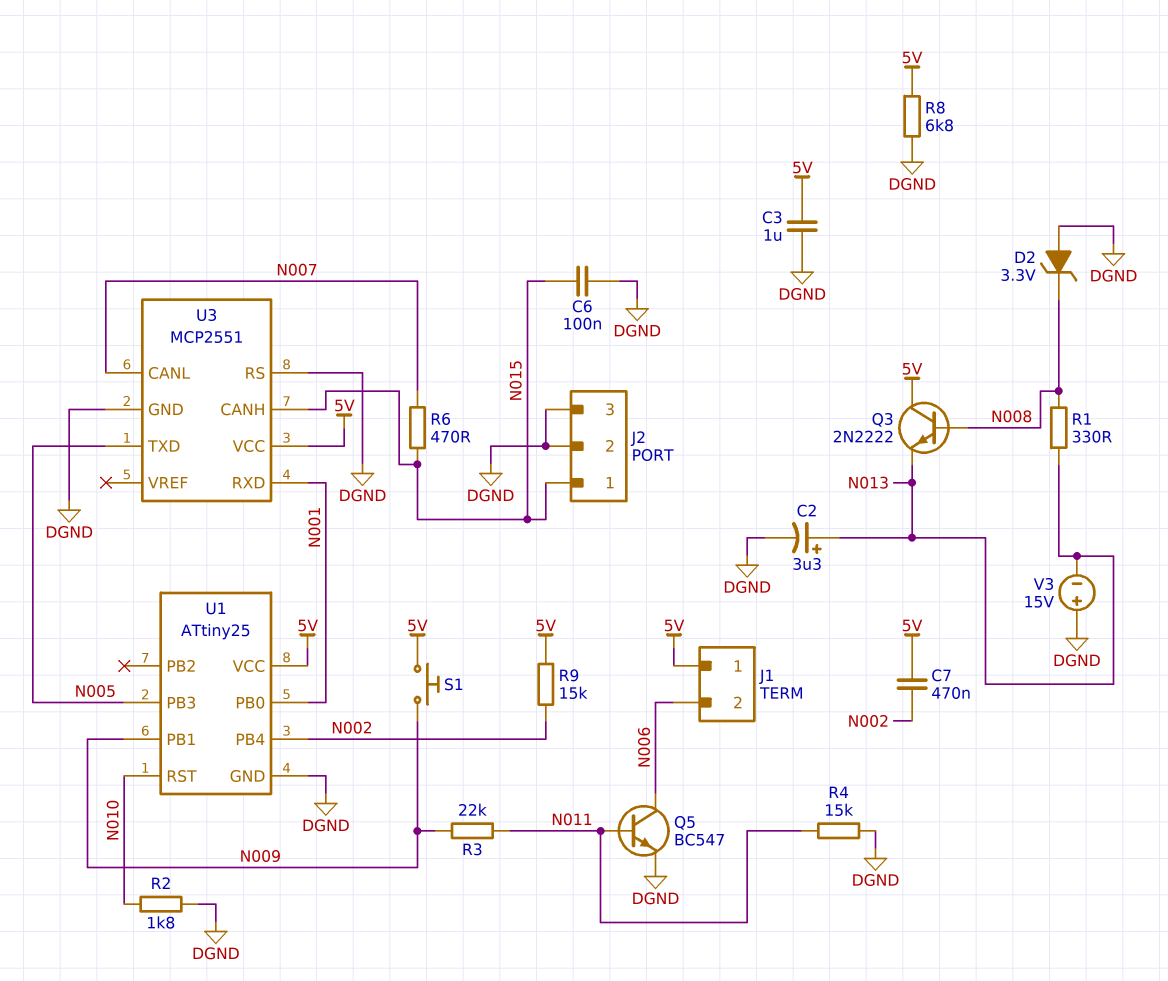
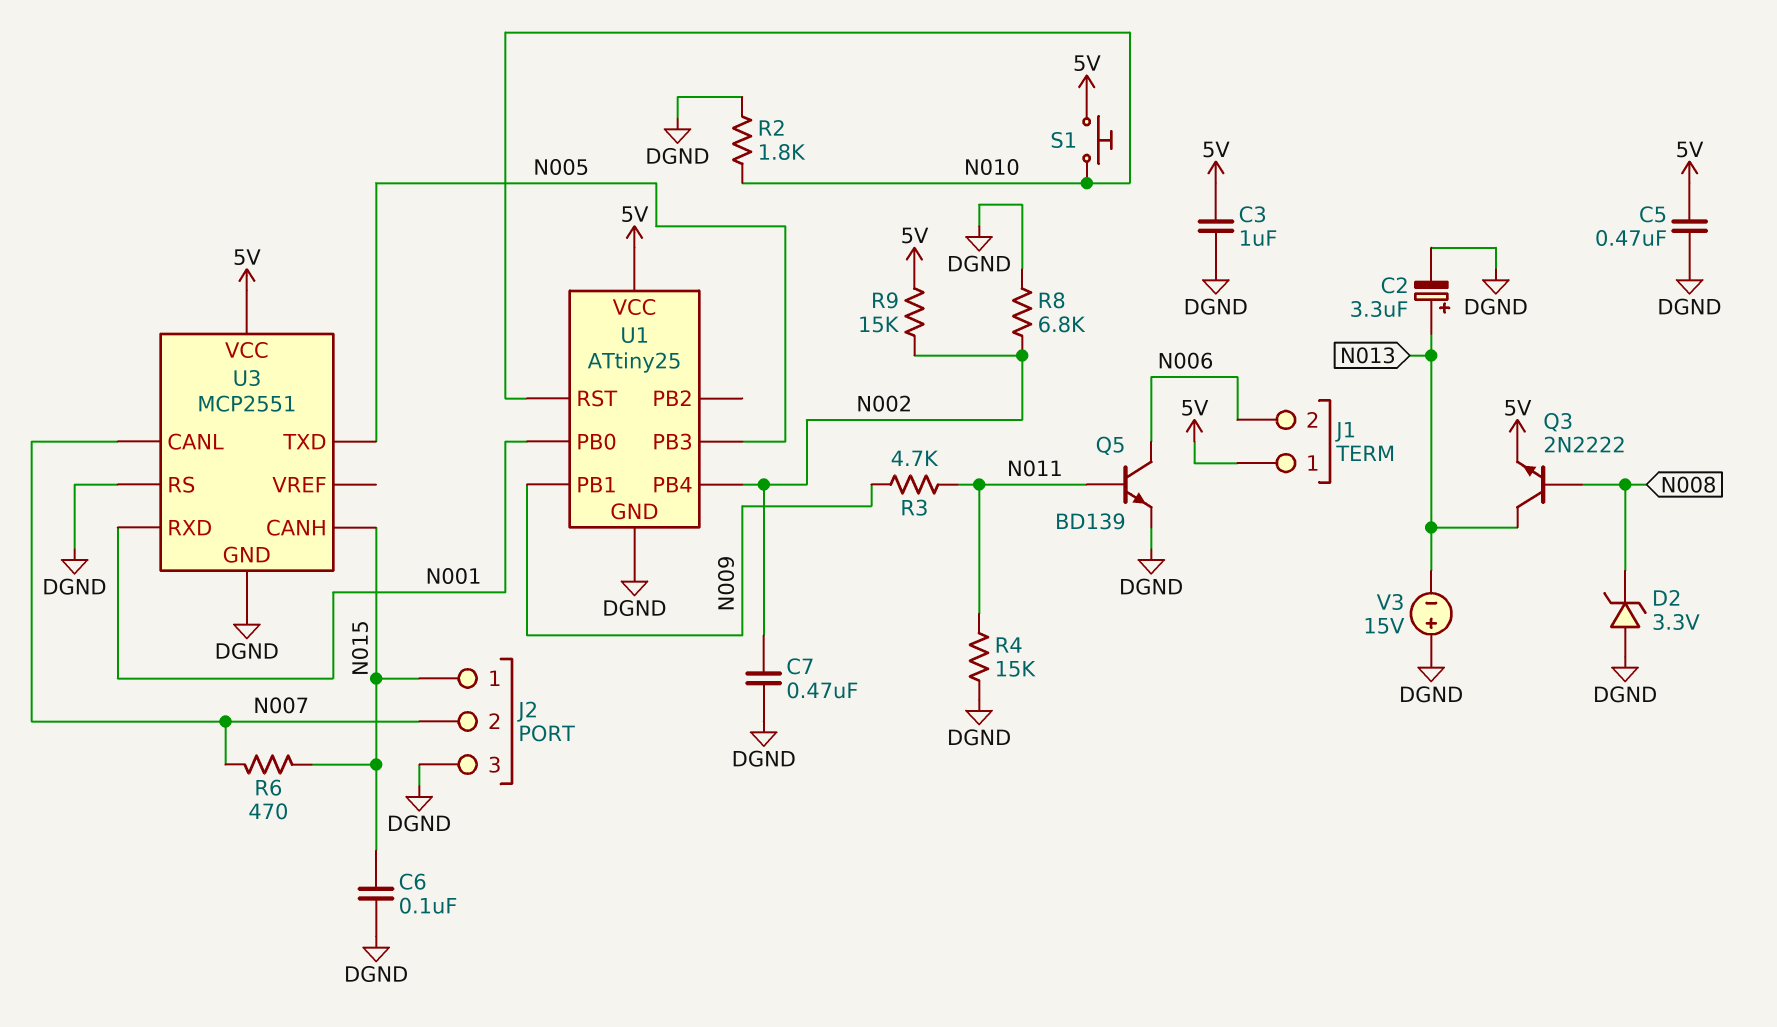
C5: none -> 470nF (5V, DGND)
C7: 470nF (5V, N002) -> 470nF (DGND, N002)
J2 pin 2: DGND -> N007
Q3: NPN 2N2222 (B N008, C 5V, E N013) -> NPN 2N2222 (B N008, C N013, E 5V)
Q5: NPN BC547 (B N011, C N006, E DGND) -> NPN BD139 (B N011, C N006, E DGND)
R1: 330 (N008, N013) -> none
R3: 22k (N009, N011) -> 4.7k (N009, N011)
R8: 6.8k (5V, DGND) -> 6.8k (DGND, N002)
S1: button (5V, N009) -> button (5V, N010)

